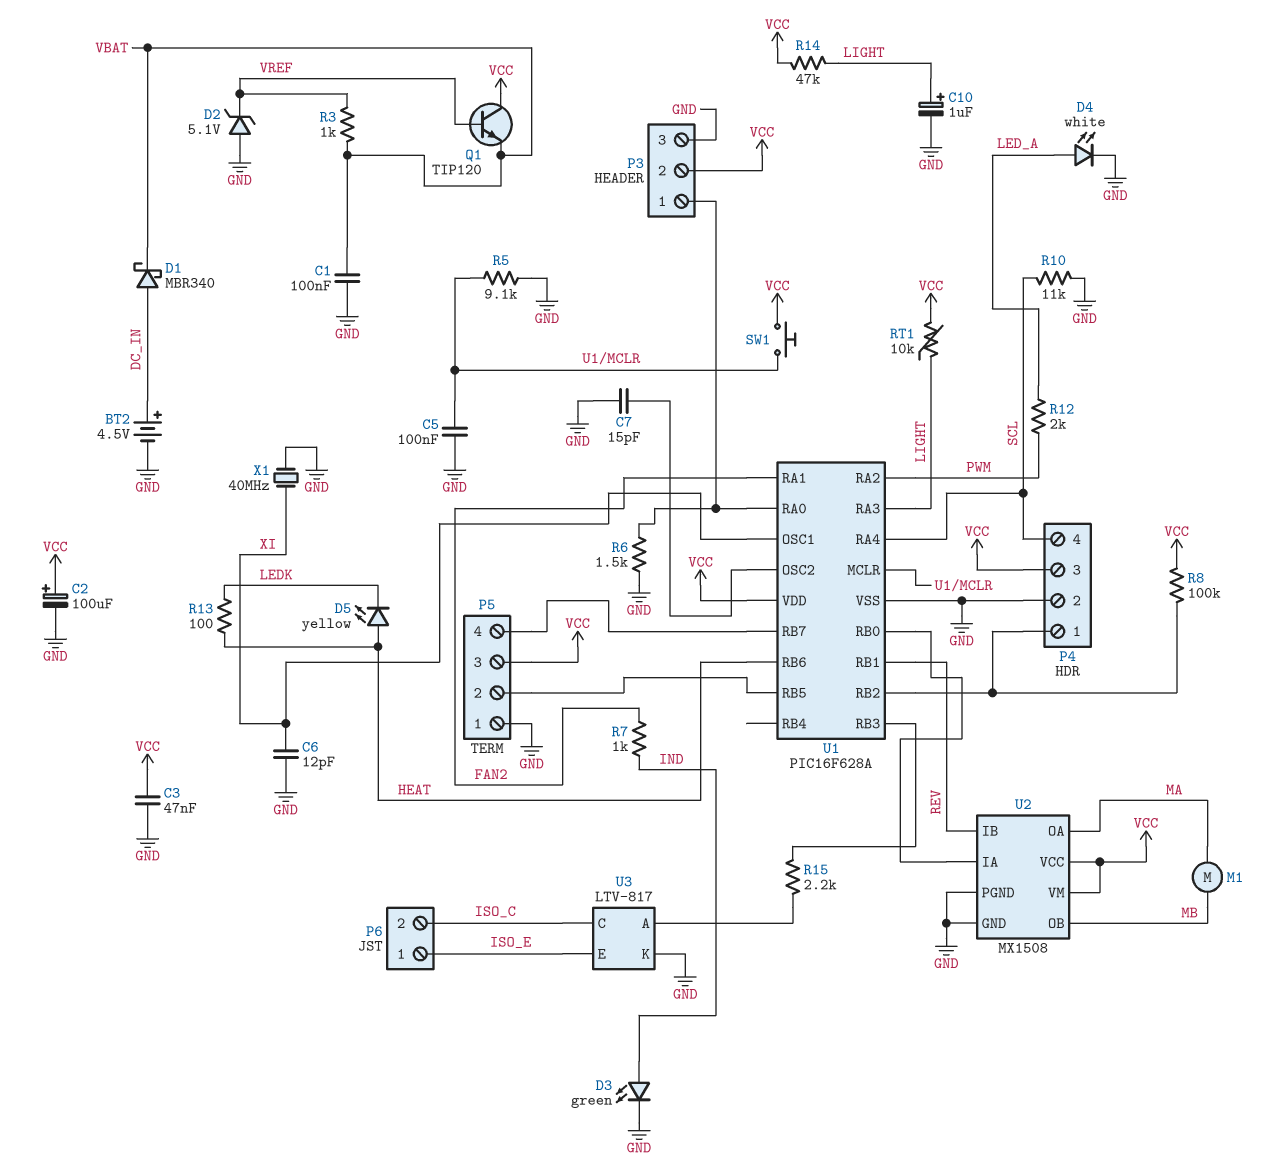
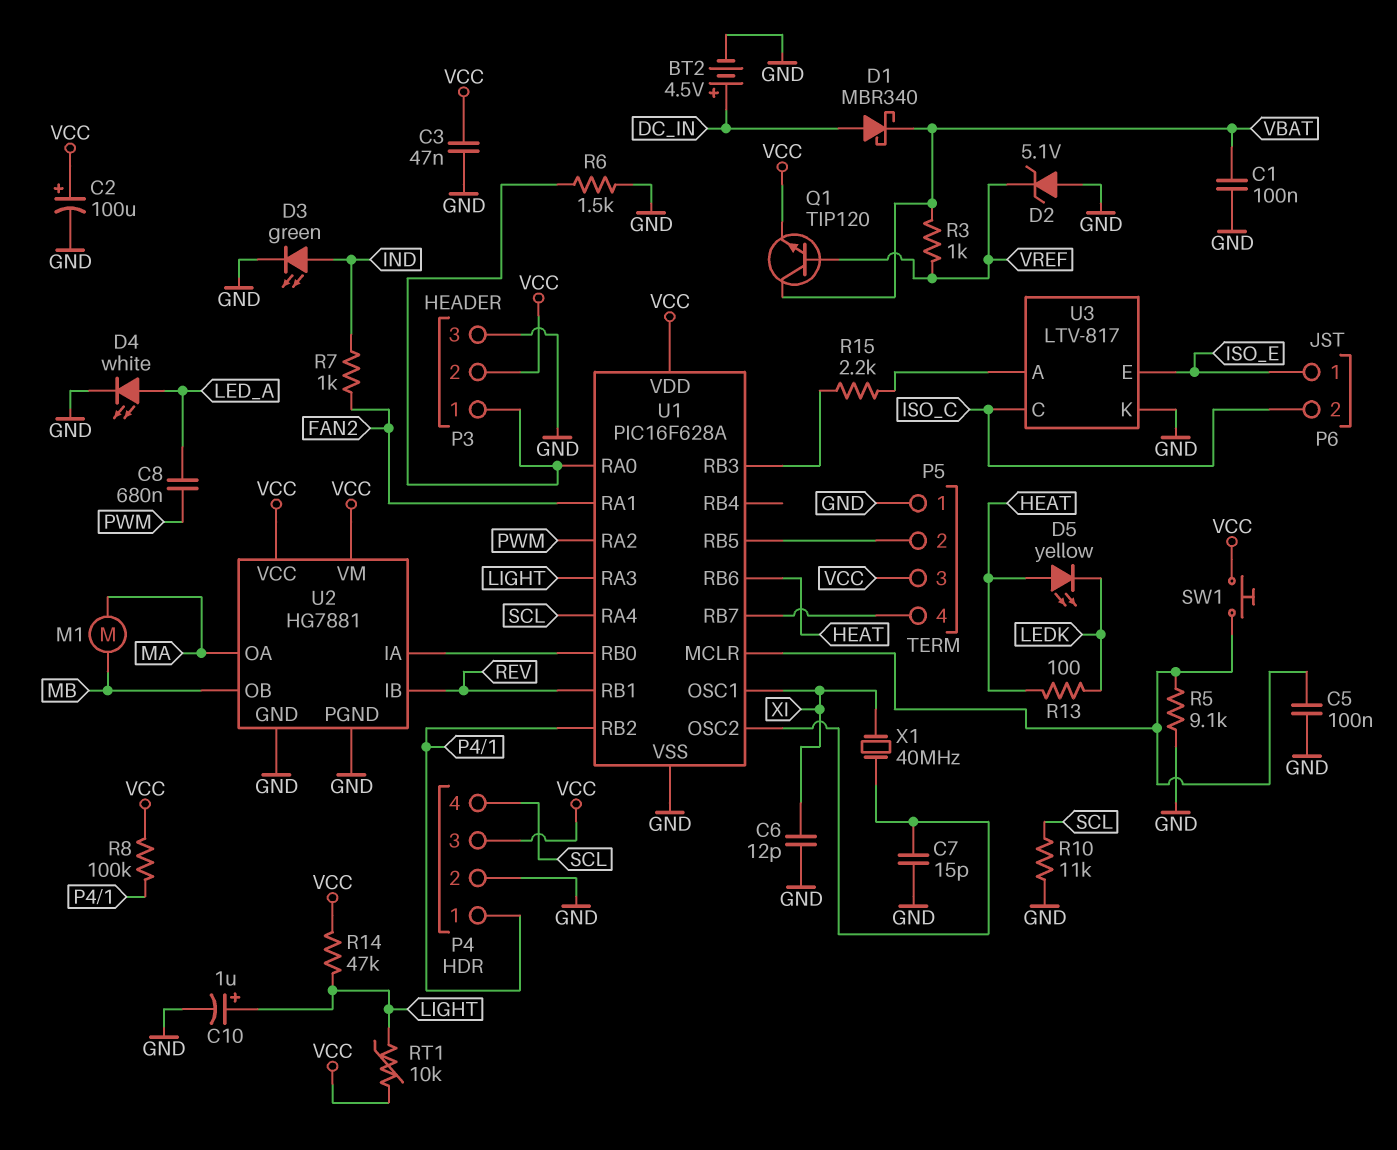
C8: none -> 680nF (LED_A, PWM)
Q1: NPN TIP120 (B VREF, C VCC, E VBAT) -> NPN TIP120 (B VREF, C VBAT, E VCC)
R12: 2k (LED_A, PWM) -> none
U2: MX1508 -> HG7881
X1: 40MHz (GND, XI) -> 40MHz (U1/OSC2, XI)

